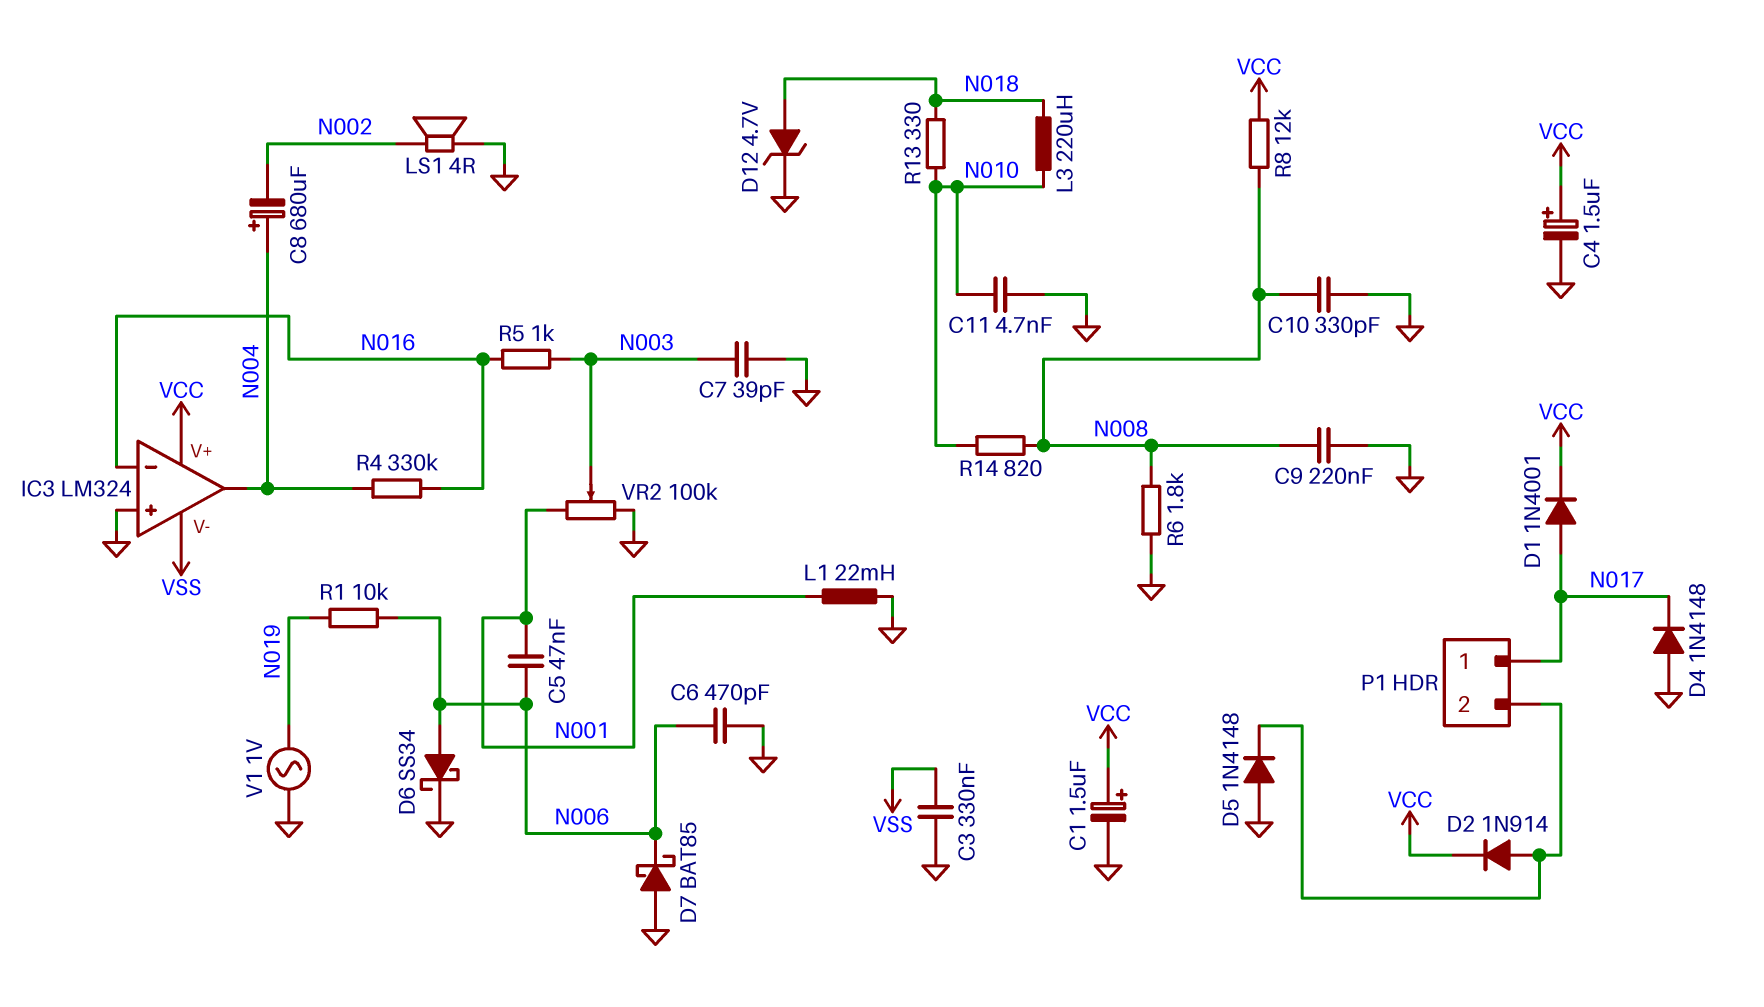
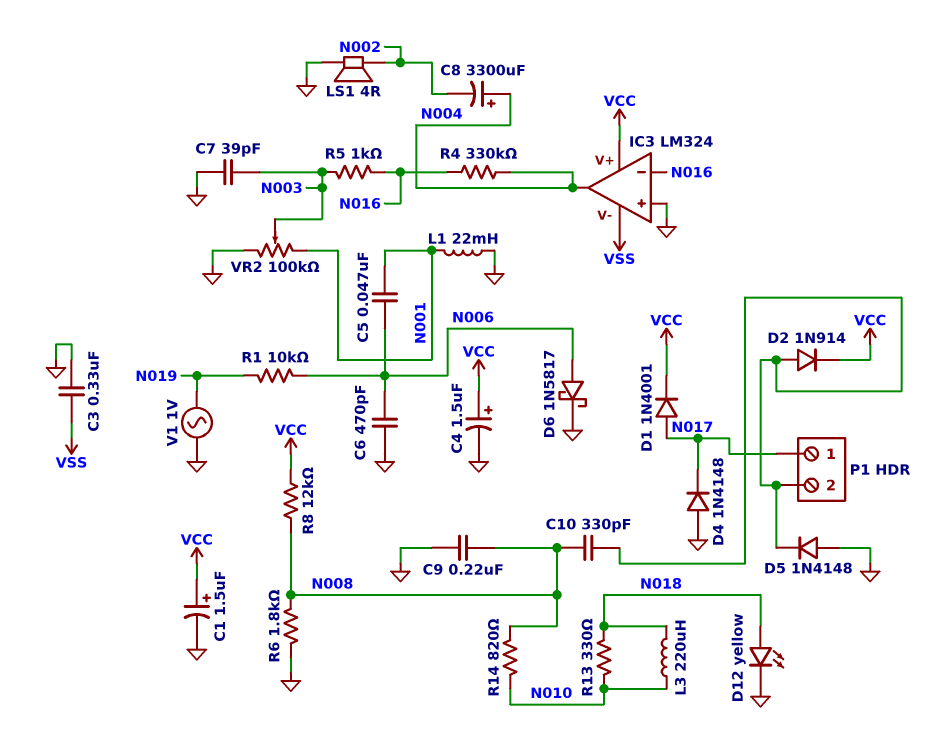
C8: 680uF (plus N004, minus N002) -> 3300uF (plus N004, minus N002)
C10: 330pF (GND, N008) -> 330pF (N008, P1/2)
C11: 4.7nF (GND, N010) -> none
D6: schottky SS34 (A N006, K GND) -> schottky 1N5817 (A N006, K GND)
D7: schottky BAT85 (A GND, K N006) -> none
D12: zener 4.7V (A N018, K GND) -> LED yellow (A N018, K GND)

